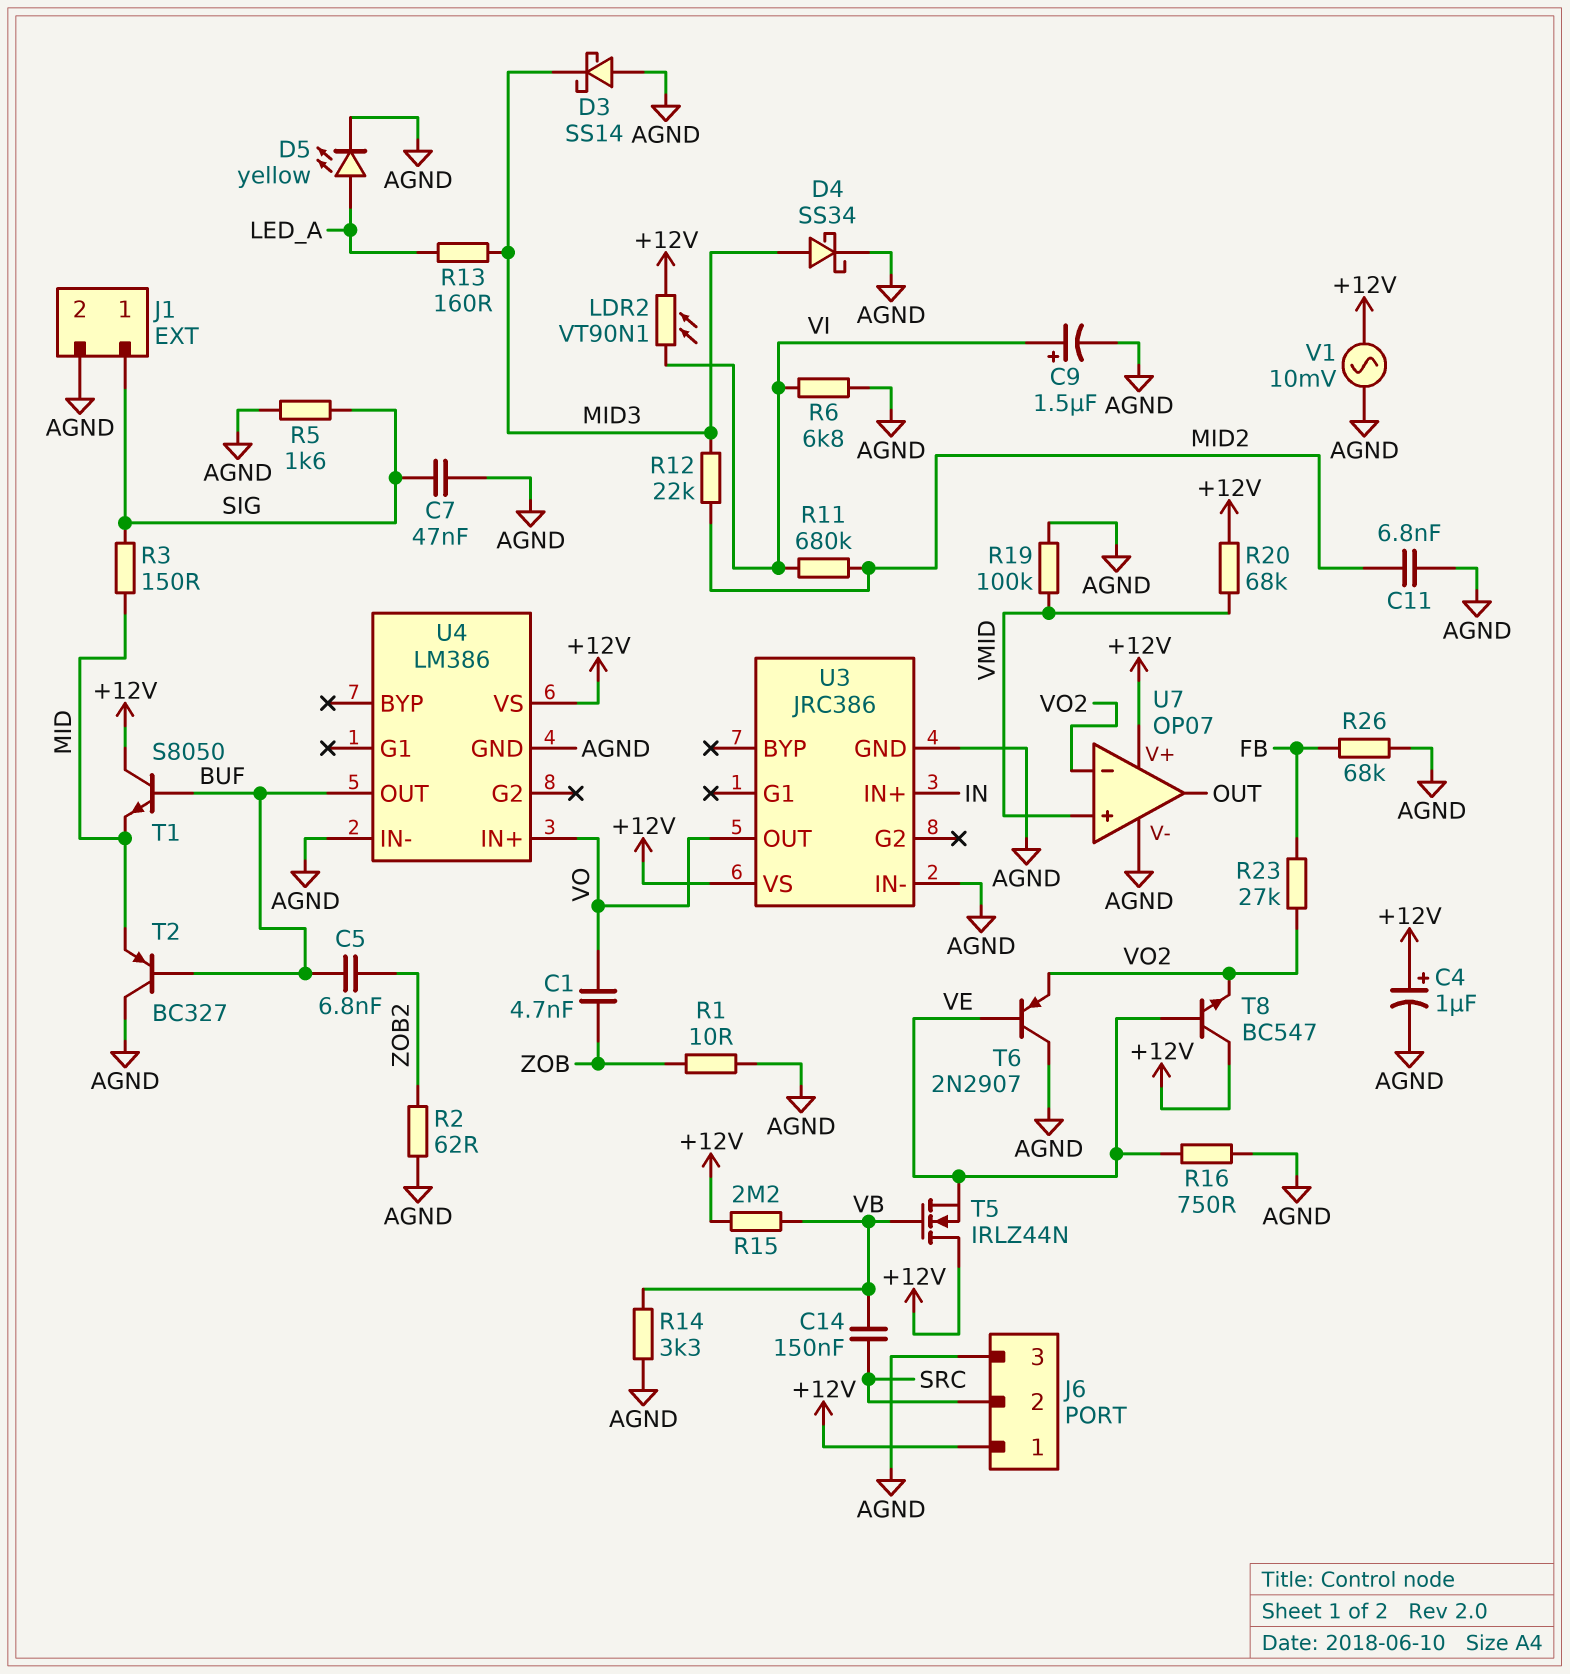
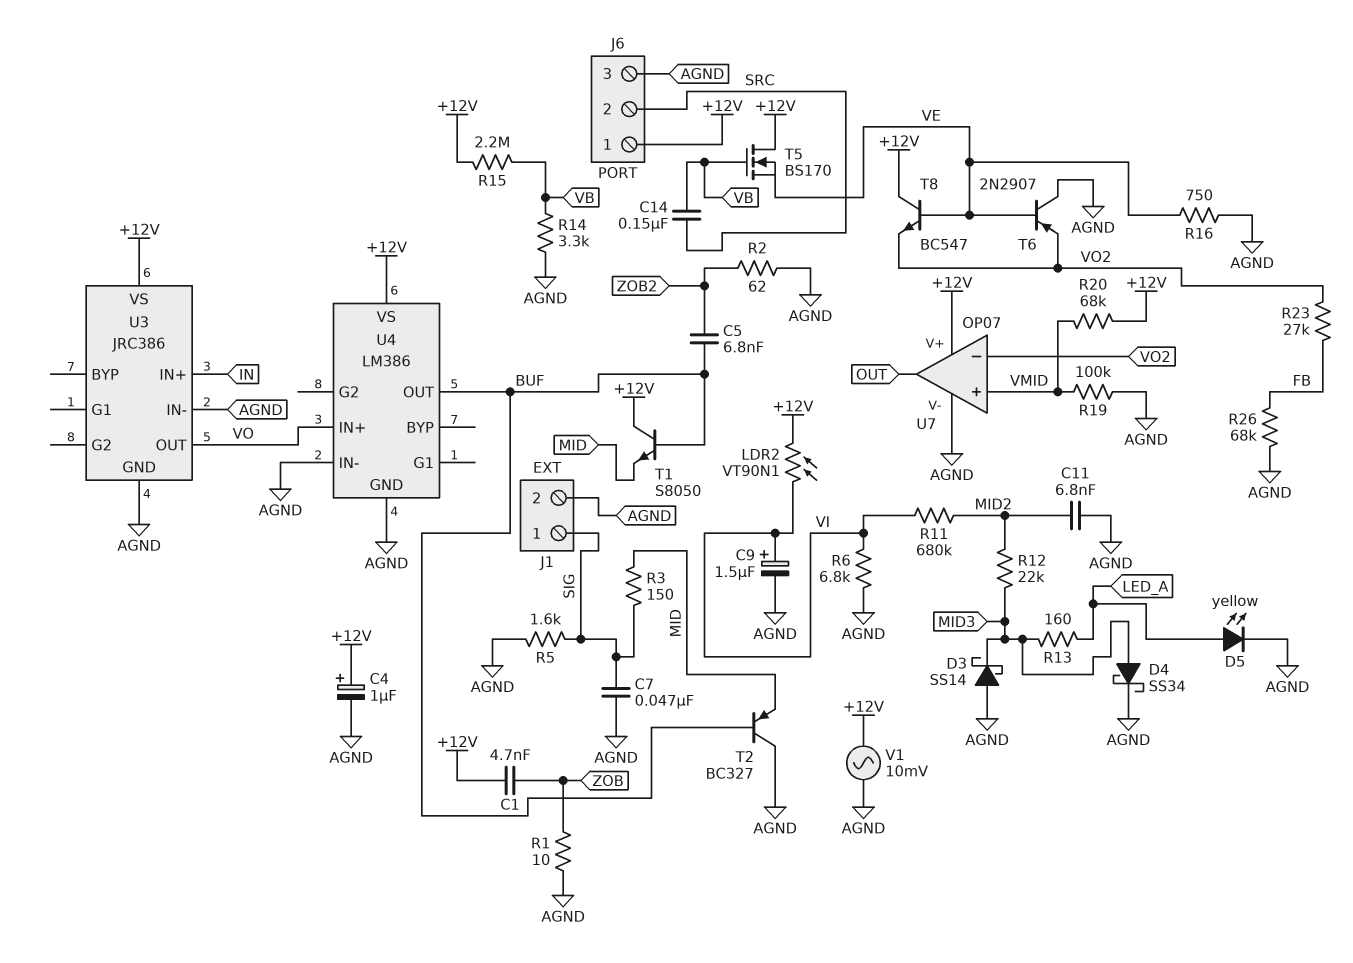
C1: 4.7nF (VO, ZOB) -> 4.7nF (+12V, ZOB)
T5: NMOS IRLZ44N (G VB, D +12V, S VE) -> NMOS BS170 (G VB, D +12V, S VE)

